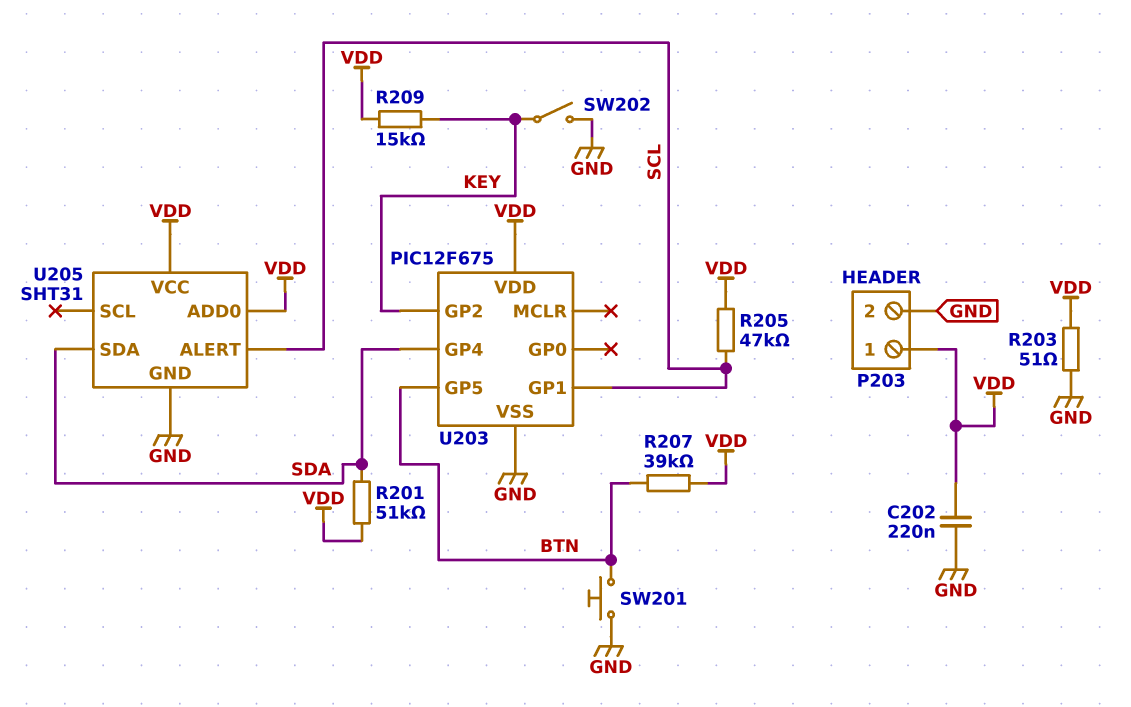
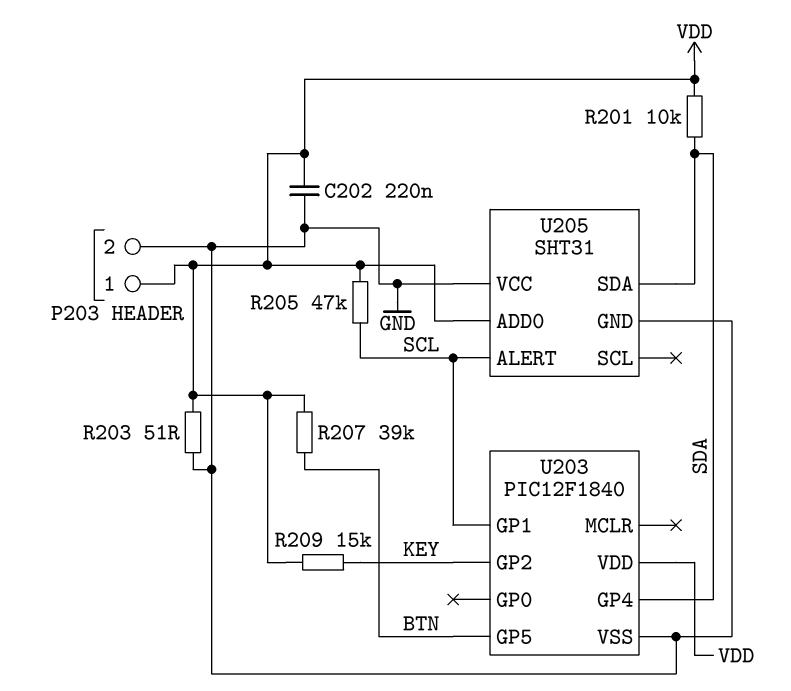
R201: 51k (SDA, VDD) -> 10k (SDA, VDD)
SW201: button (BTN, GND) -> none
SW202: switch (GND, KEY) -> none
U203: PIC12F675 -> PIC12F1840
U205 pin VCC: VDD -> GND

